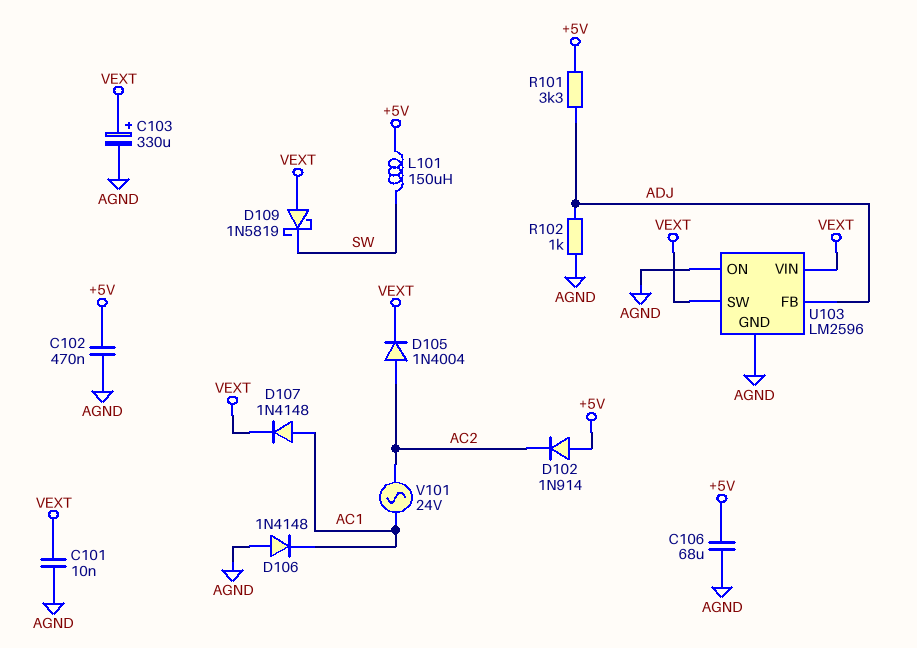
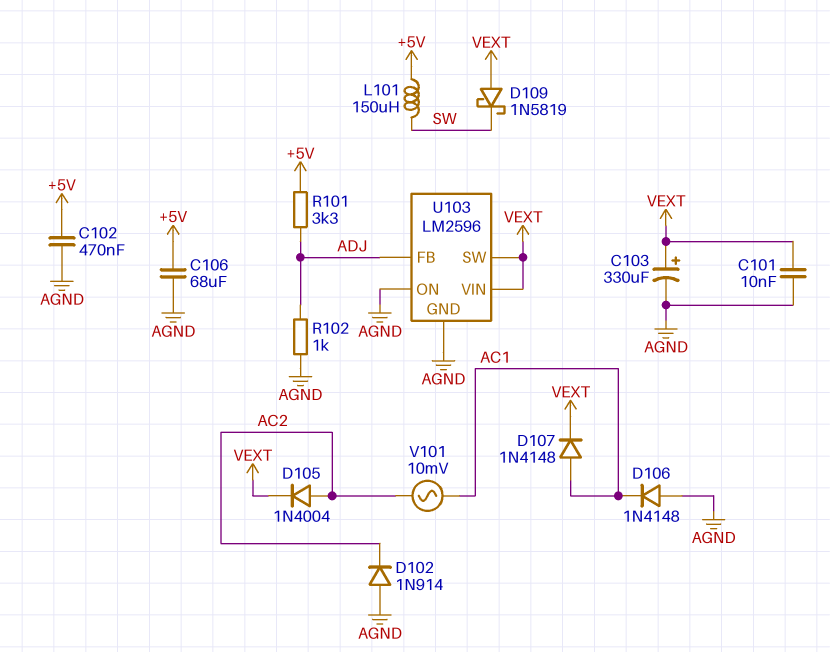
D102: diode 1N914 (A +5V, K AC2) -> diode 1N914 (A AGND, K AC2)
V101: AC 24V (AC1, AC2) -> AC 10mV (AC1, AC2)

